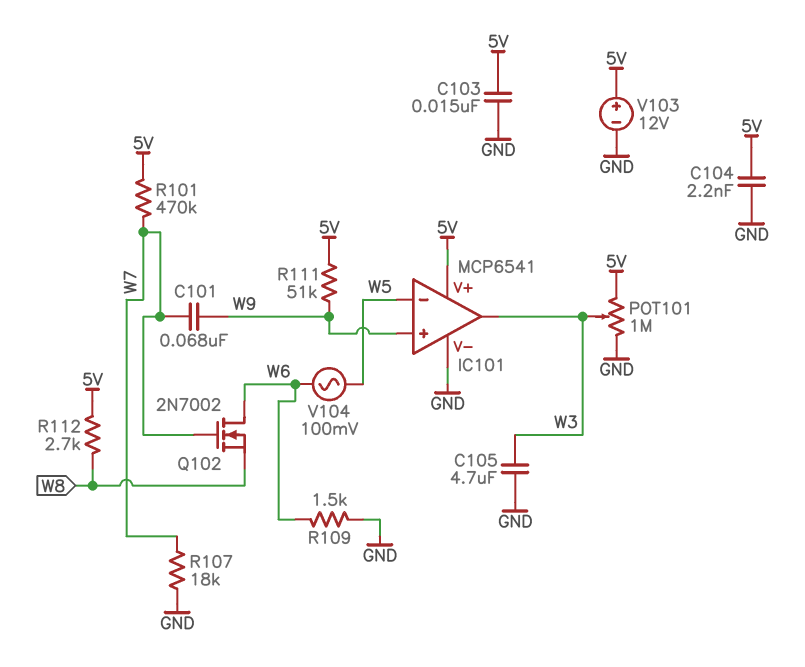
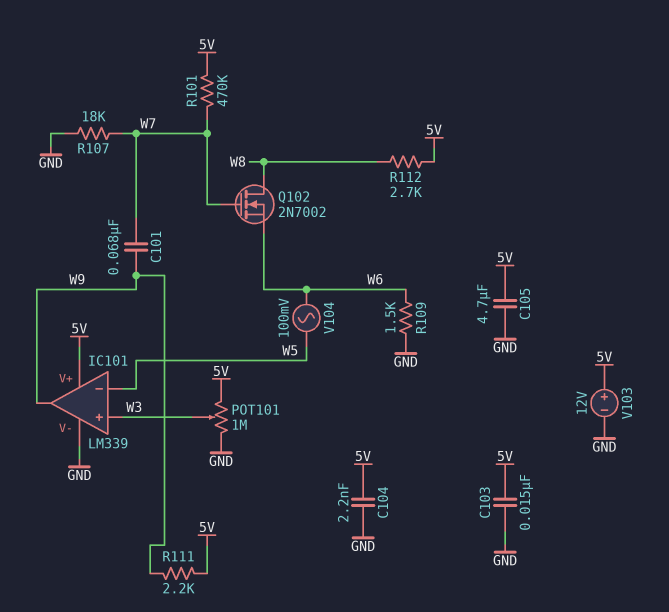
C105: 4.7uF (GND, W3) -> 4.7uF (5V, GND)
IC101: MCP6541 -> LM339
IC101 pin in+: W9 -> W3
IC101 pin out: W3 -> W9
Q102: NMOS 2N7002 (G W7, D W6, S W8) -> NMOS 2N7002 (G W7, D W8, S W6)
R111: 51k (5V, W9) -> 2.2k (5V, W9)

